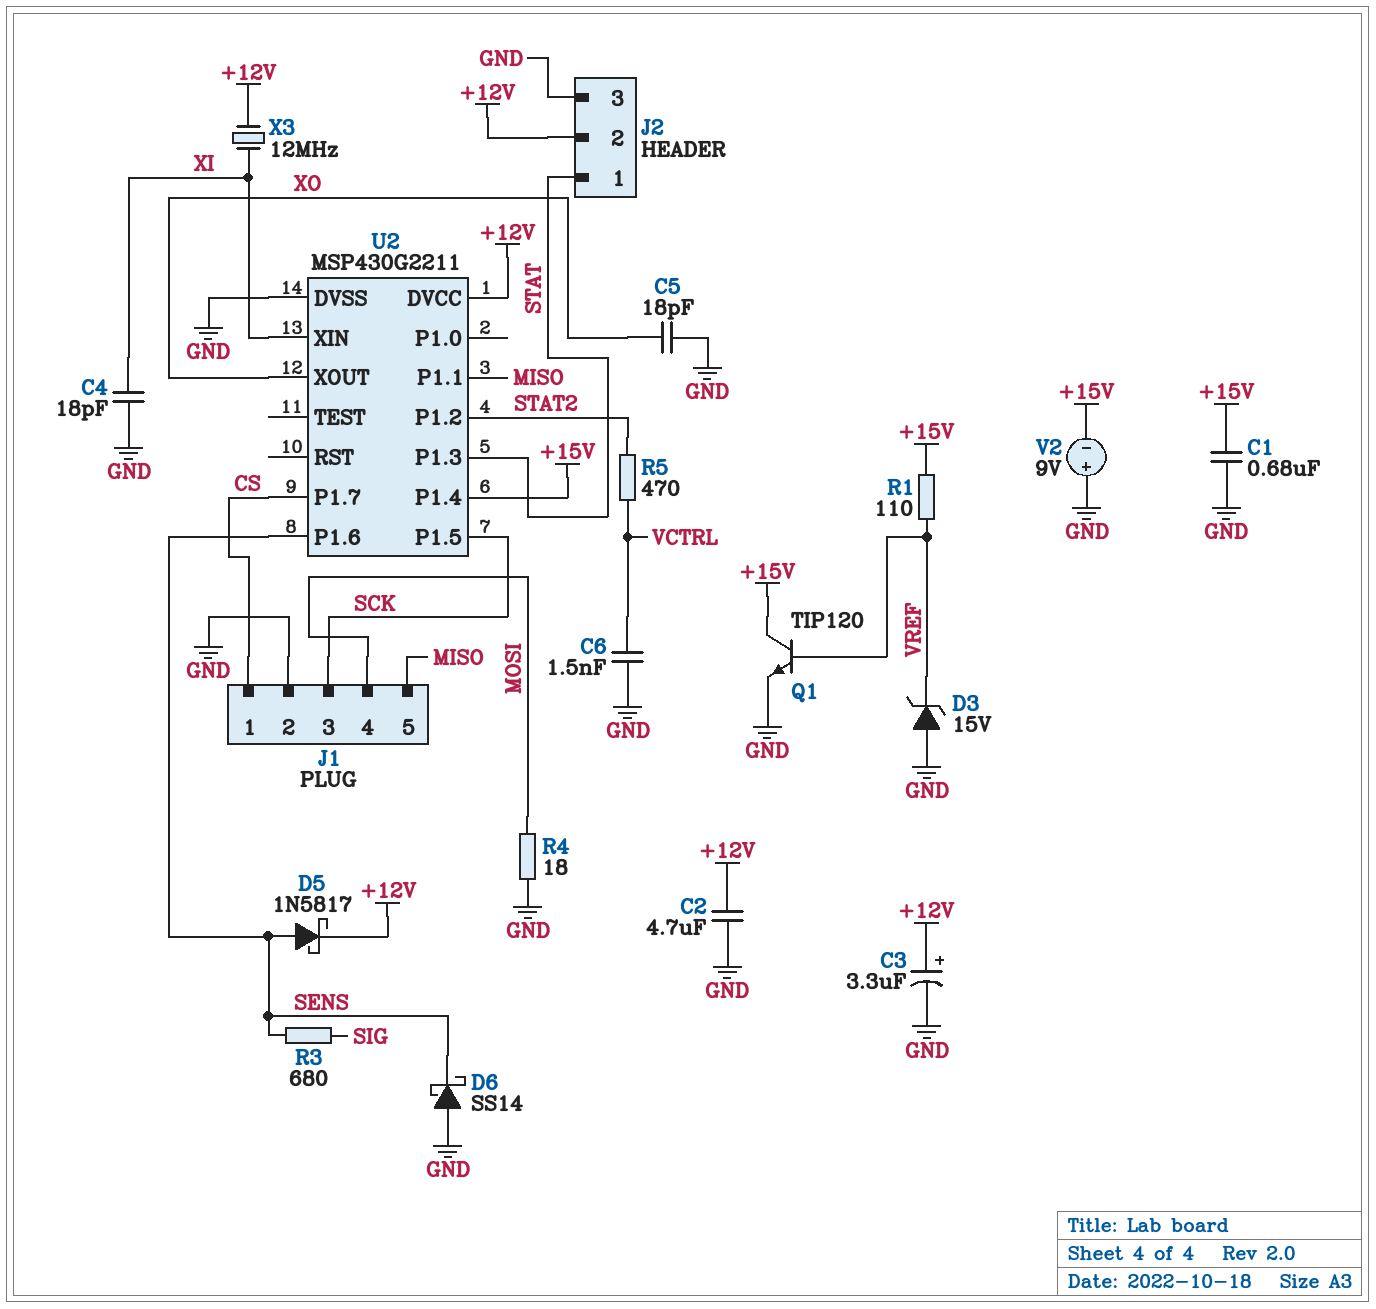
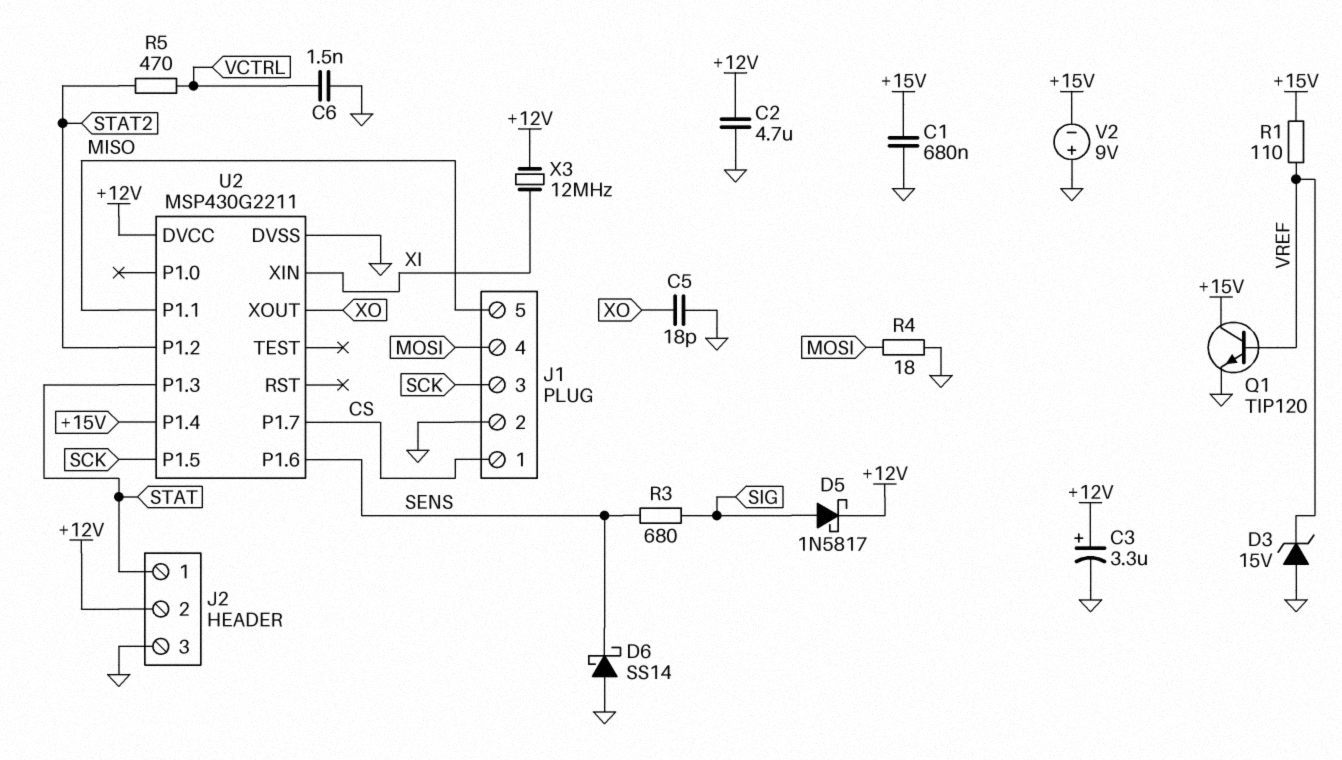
C4: 18pF (GND, XI) -> none
D5: schottky 1N5817 (A SENS, K +12V) -> schottky 1N5817 (A SIG, K +12V)

